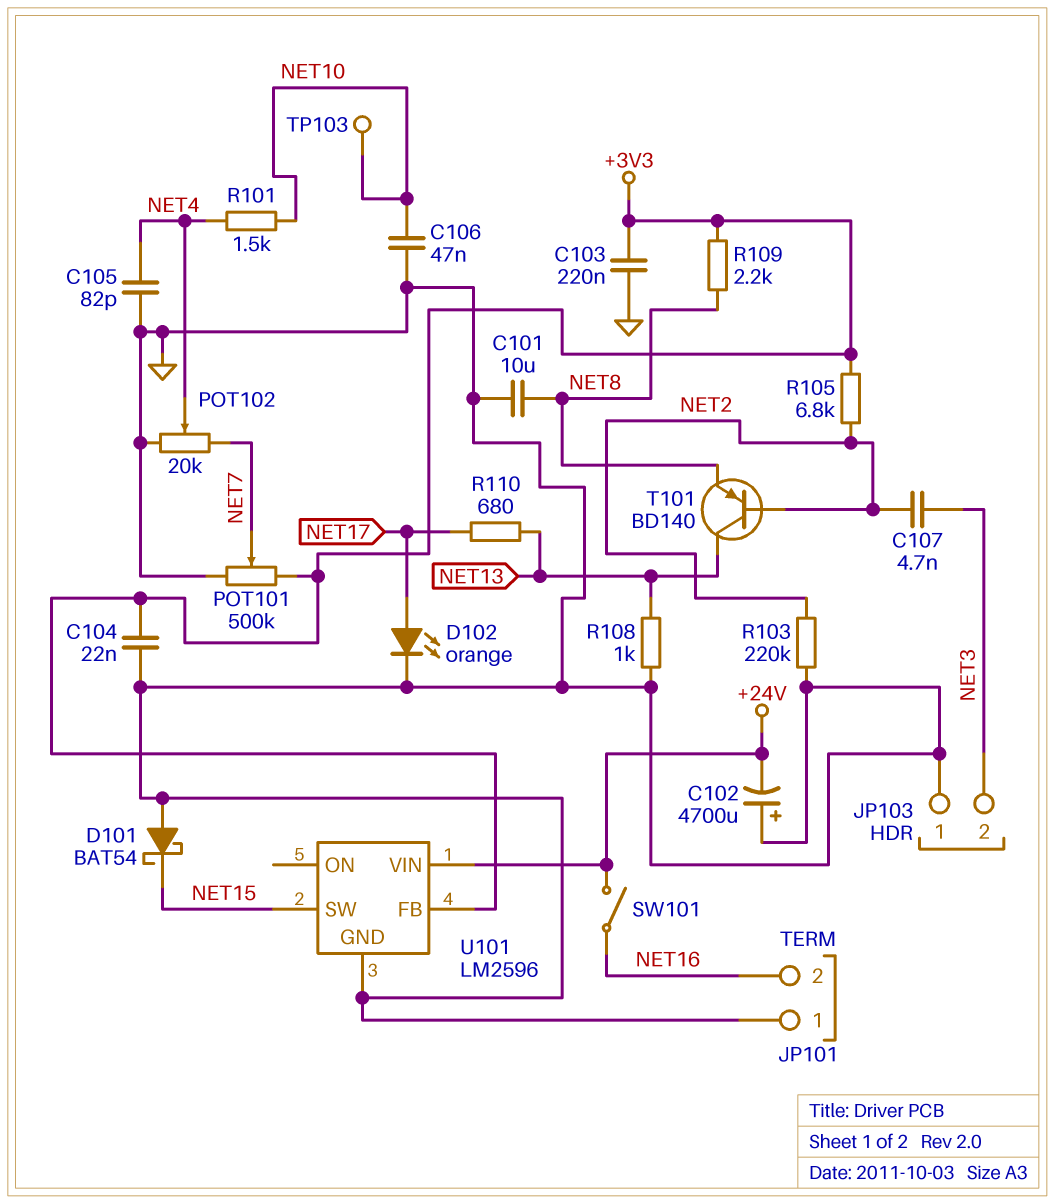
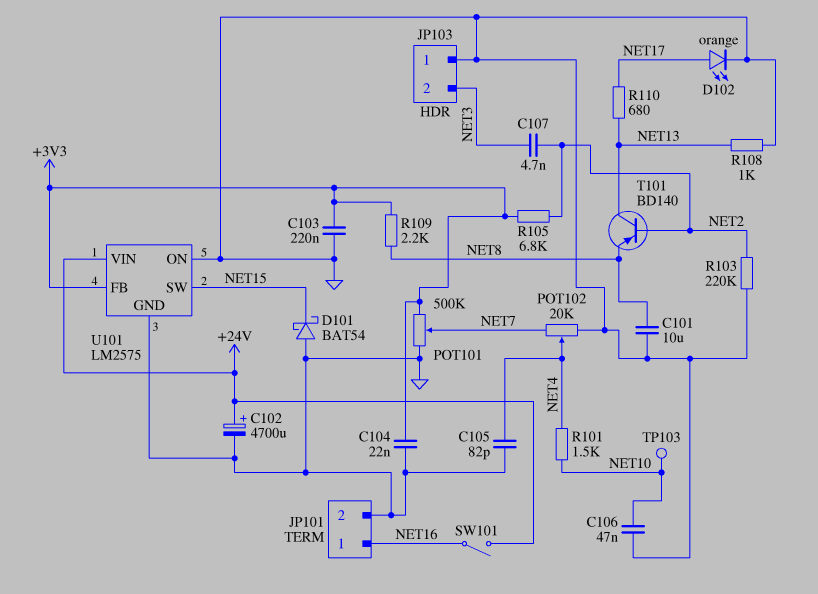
C102: 4700uF (plus GND, minus +24V) -> 4700uF (plus +24V, minus GND)
JP101 pin 1: GND -> NET16
JP101 pin 2: NET16 -> GND
U101: LM2596 -> LM2575
U101 pin ON: none -> GND

